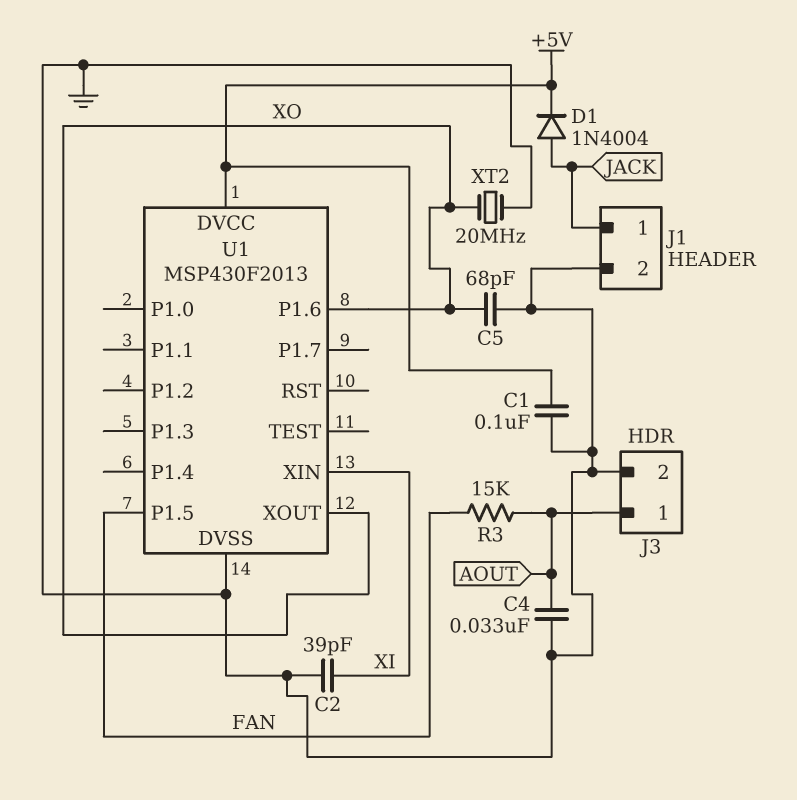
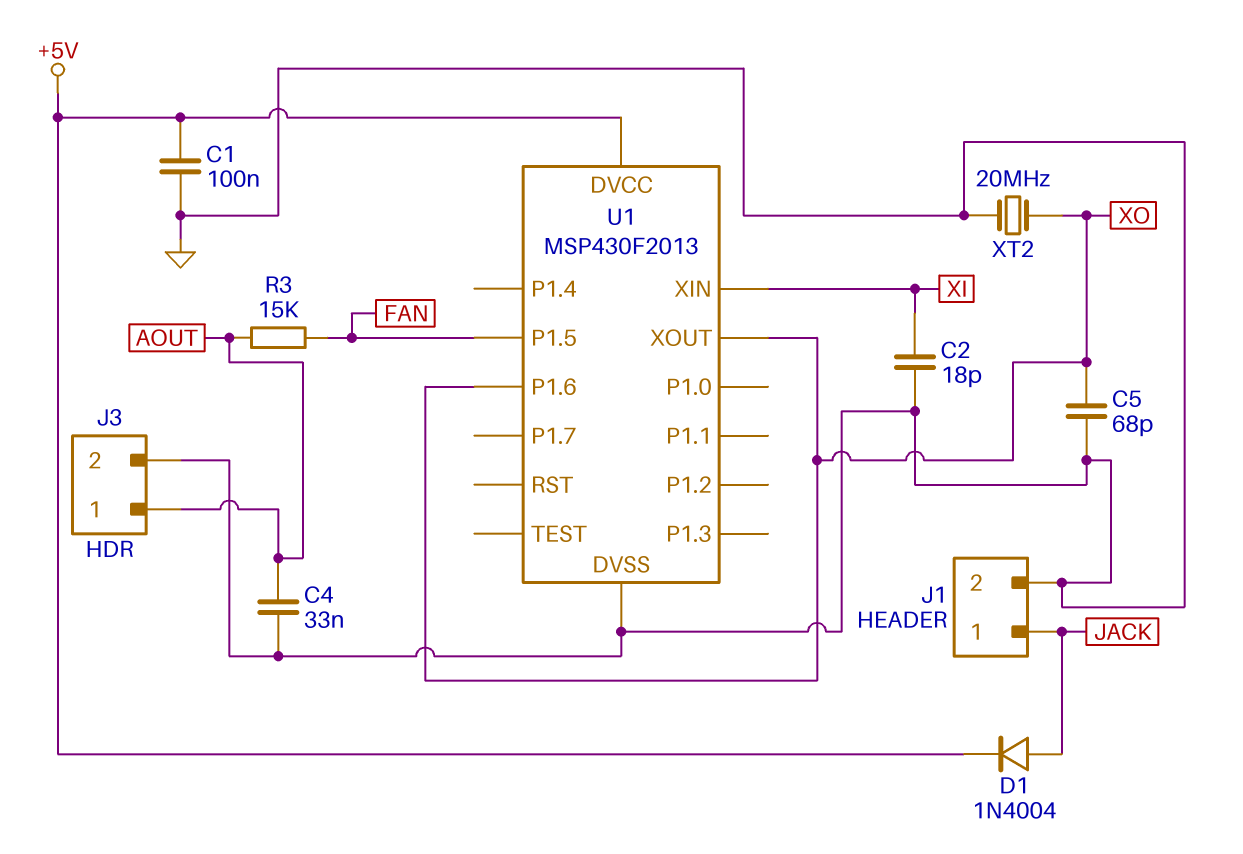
C2: 39pF (GND, XI) -> 18pF (GND, XI)

